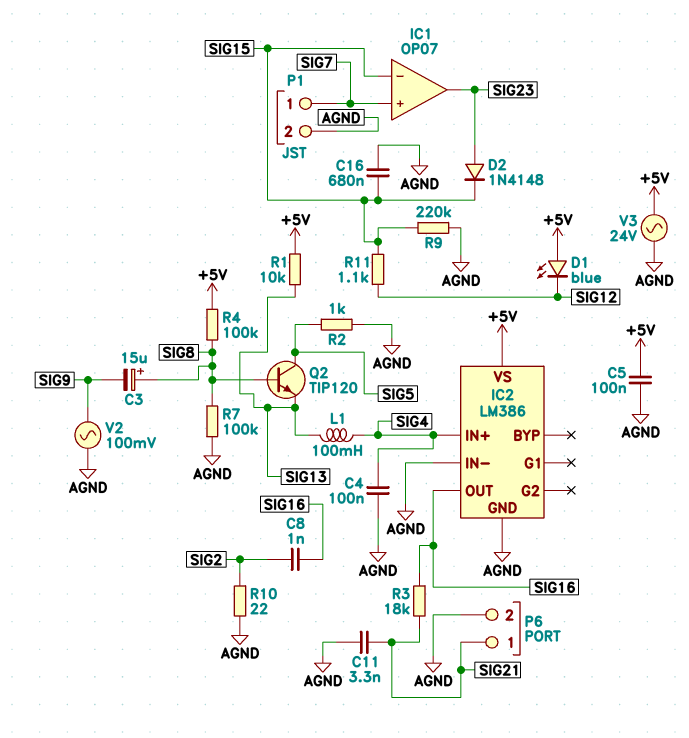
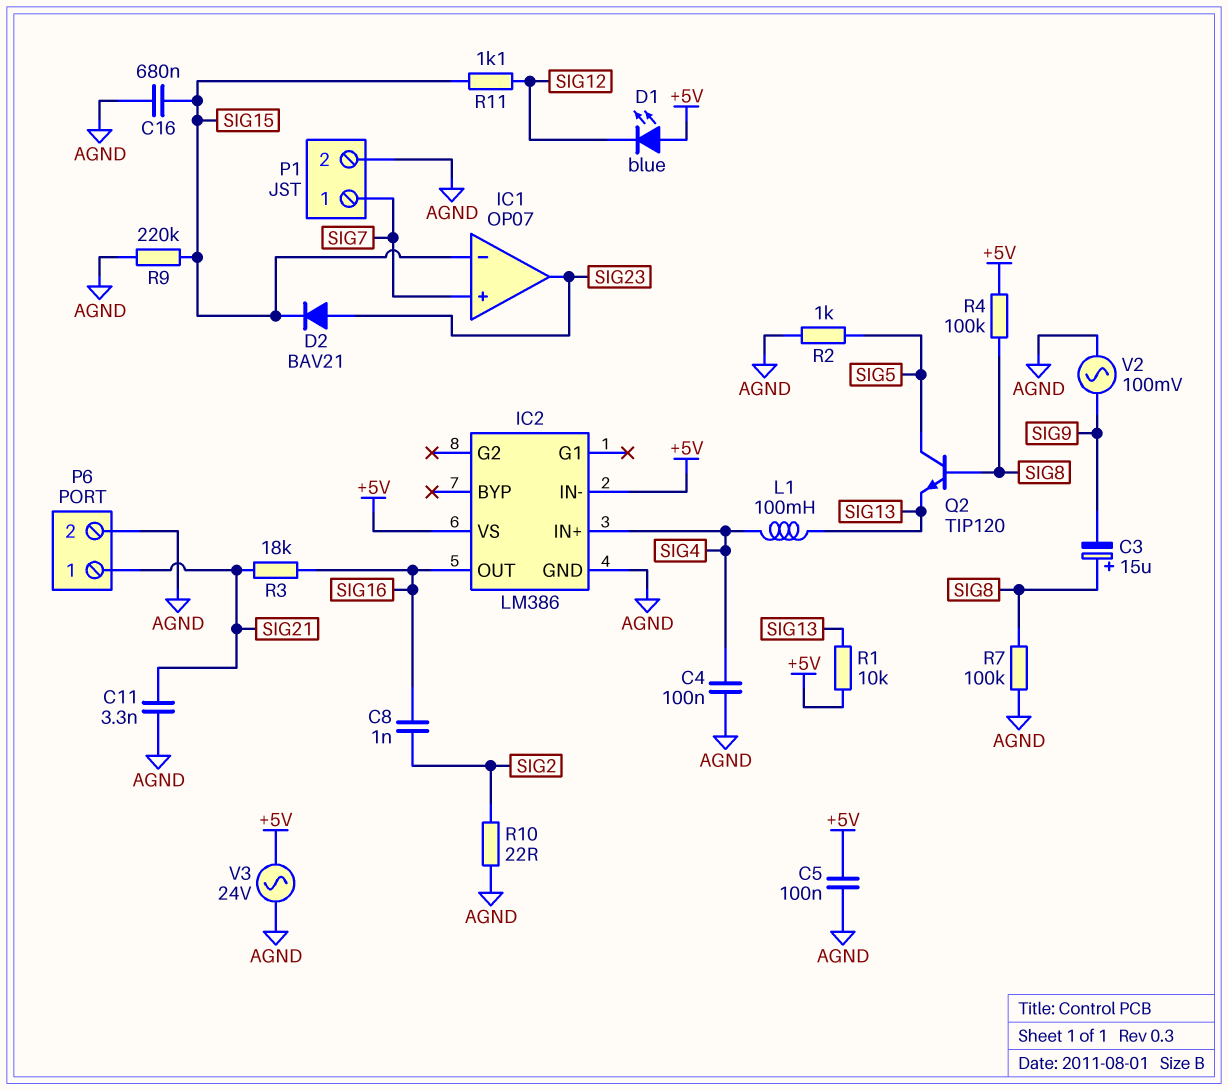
D2: diode 1N4148 (A SIG23, K SIG15) -> diode BAV21 (A SIG23, K SIG15)
IC2 pin IN-: AGND -> +5V

